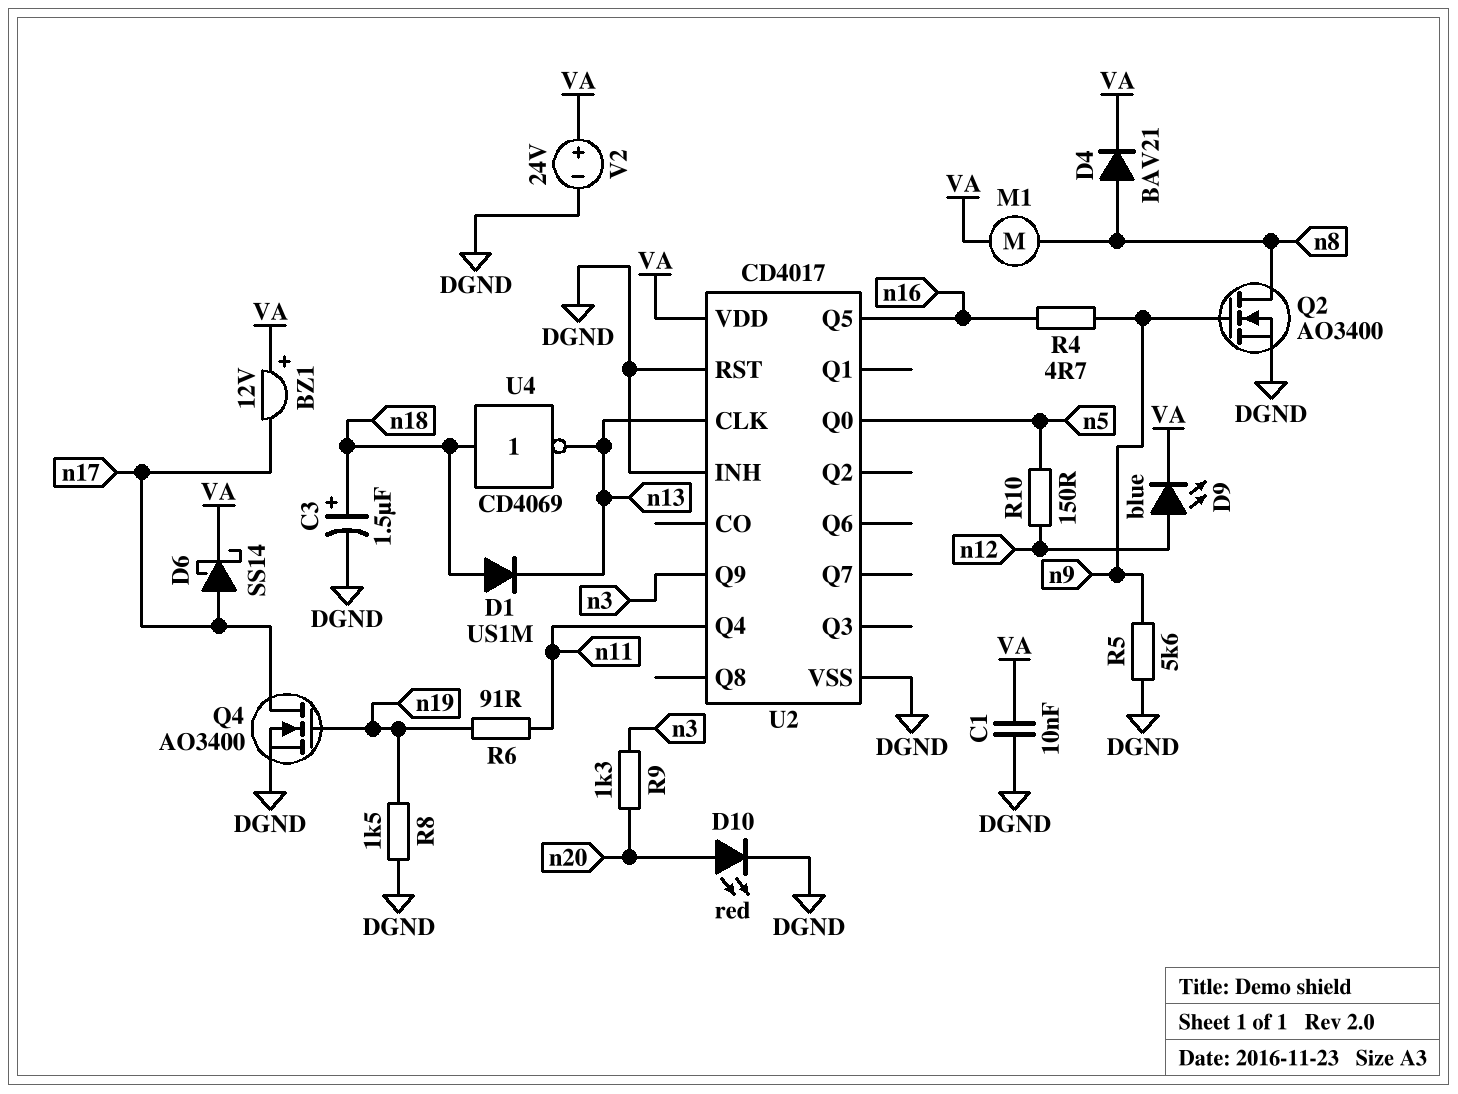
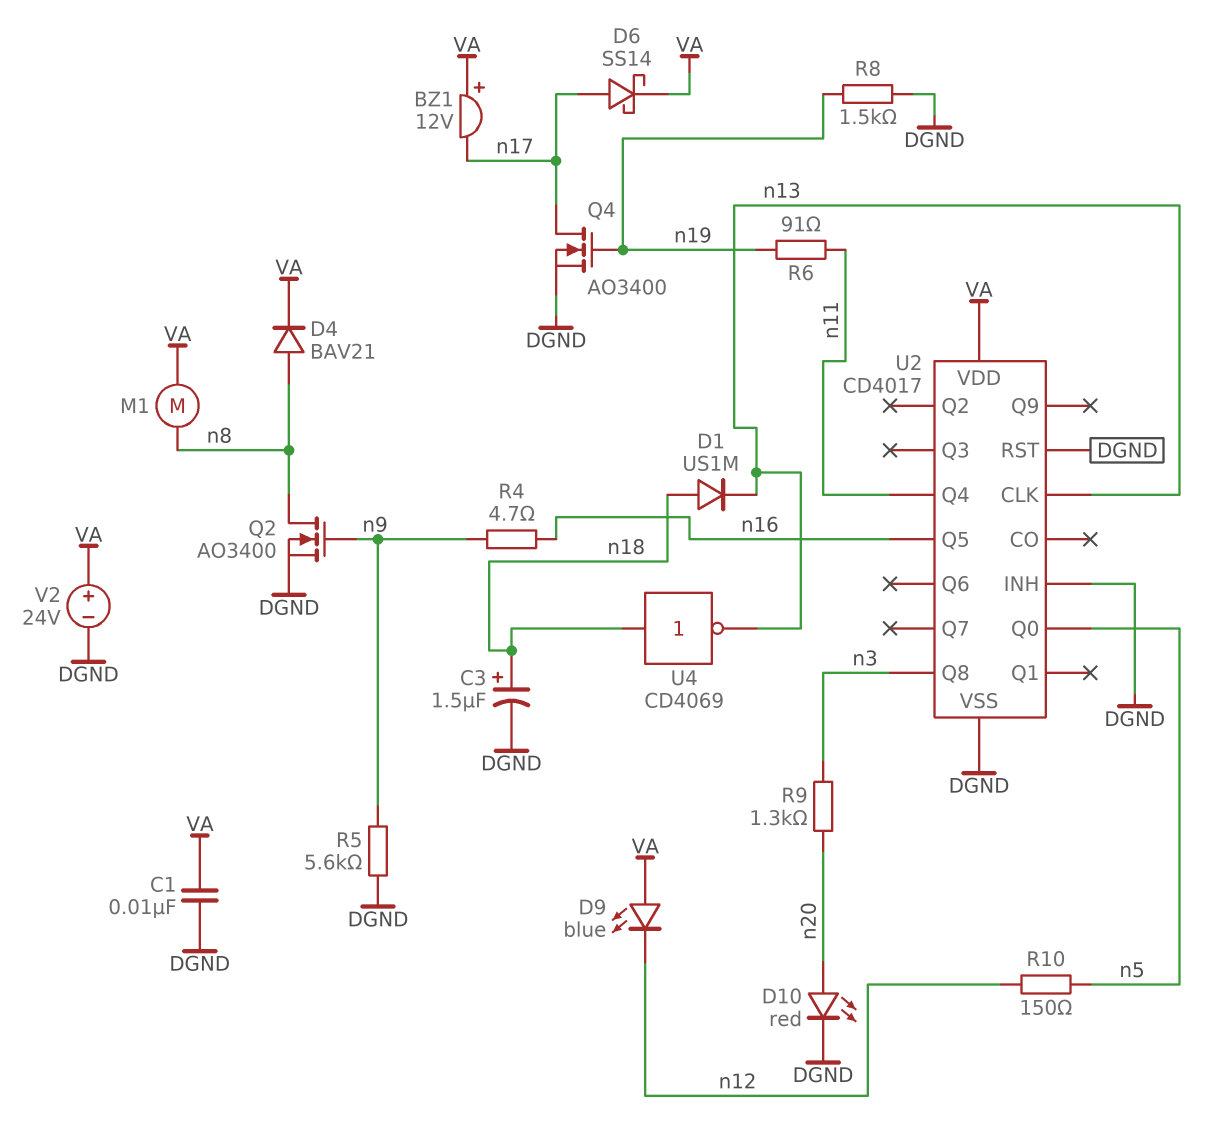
D9: LED blue (A n12, K VA) -> LED blue (A VA, K n12)
U2 pin Q8: none -> n3
U2 pin Q9: n3 -> none

